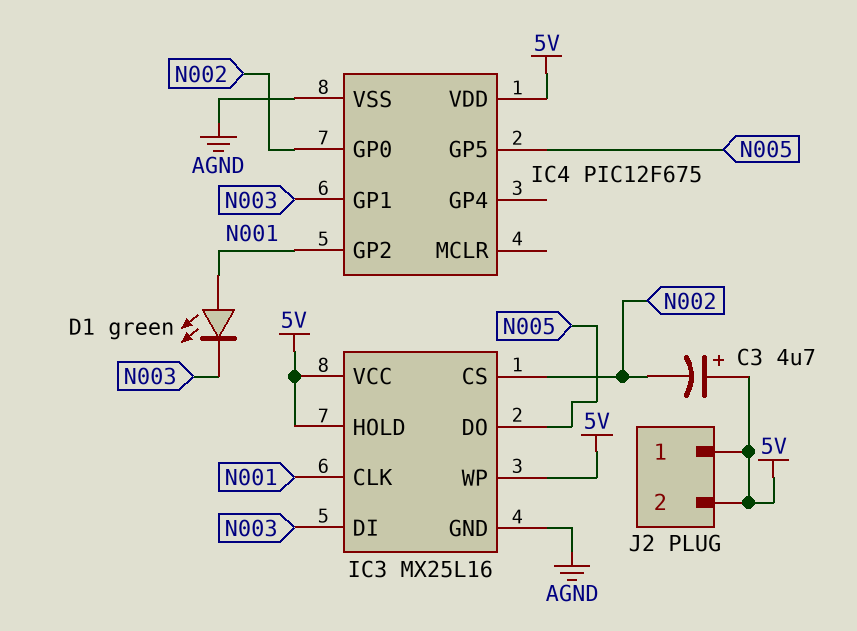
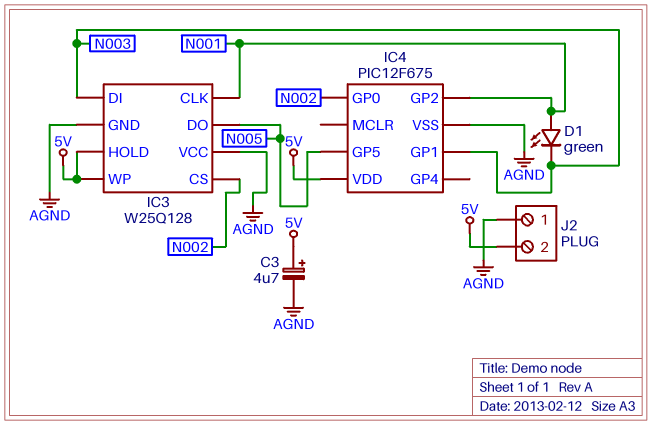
C3: 4.7uF (plus 5V, minus N002) -> 4.7uF (plus 5V, minus AGND)
IC3: MX25L16 -> W25Q128
IC3 pin VCC: 5V -> AGND
J2 pin 1: 5V -> AGND

